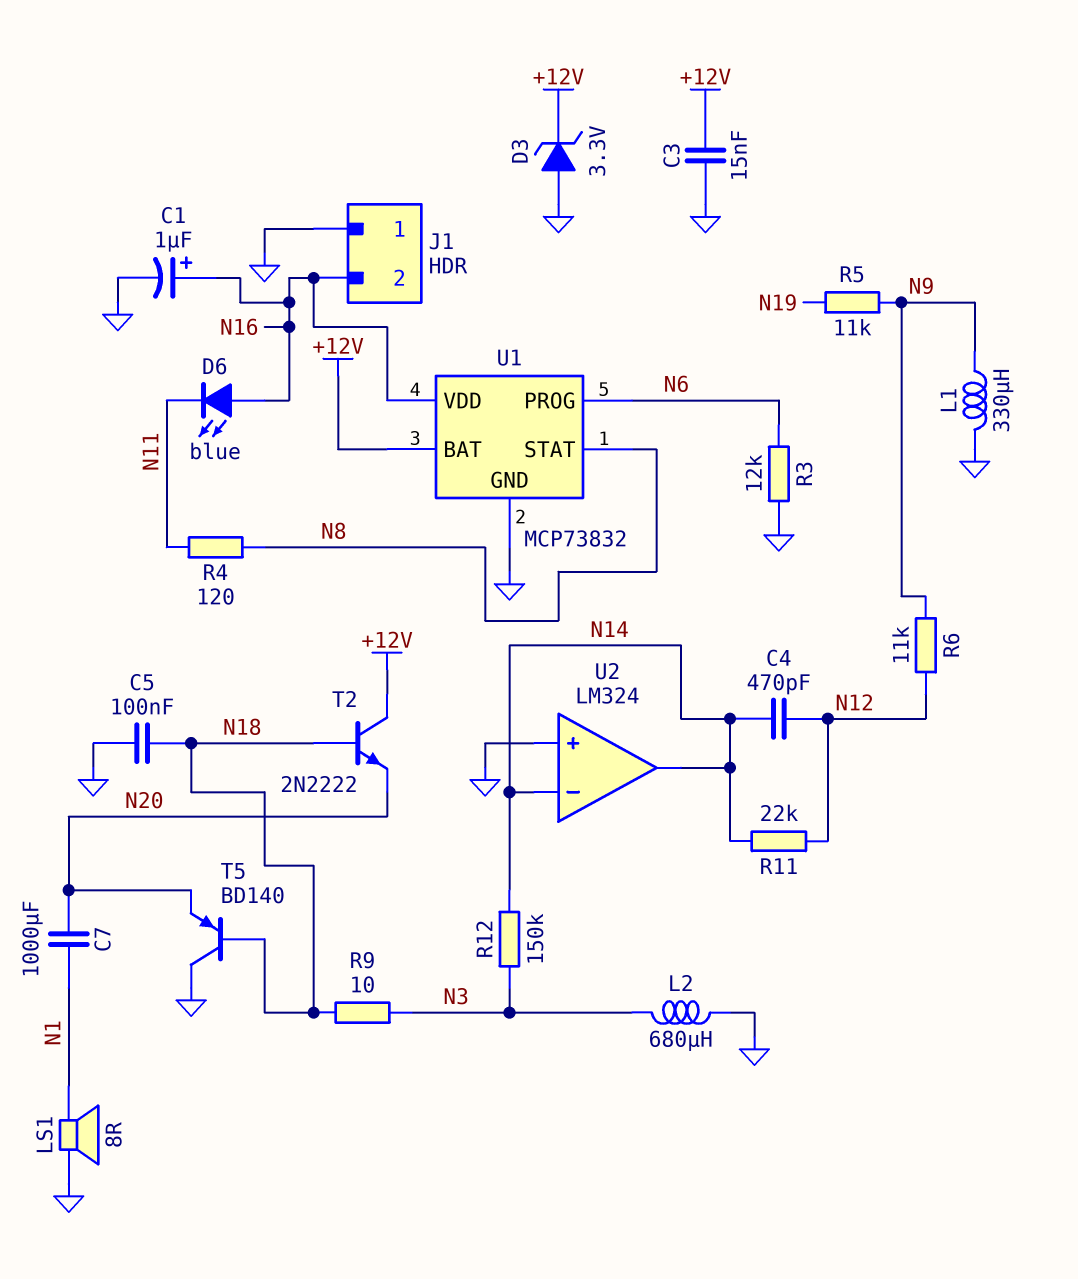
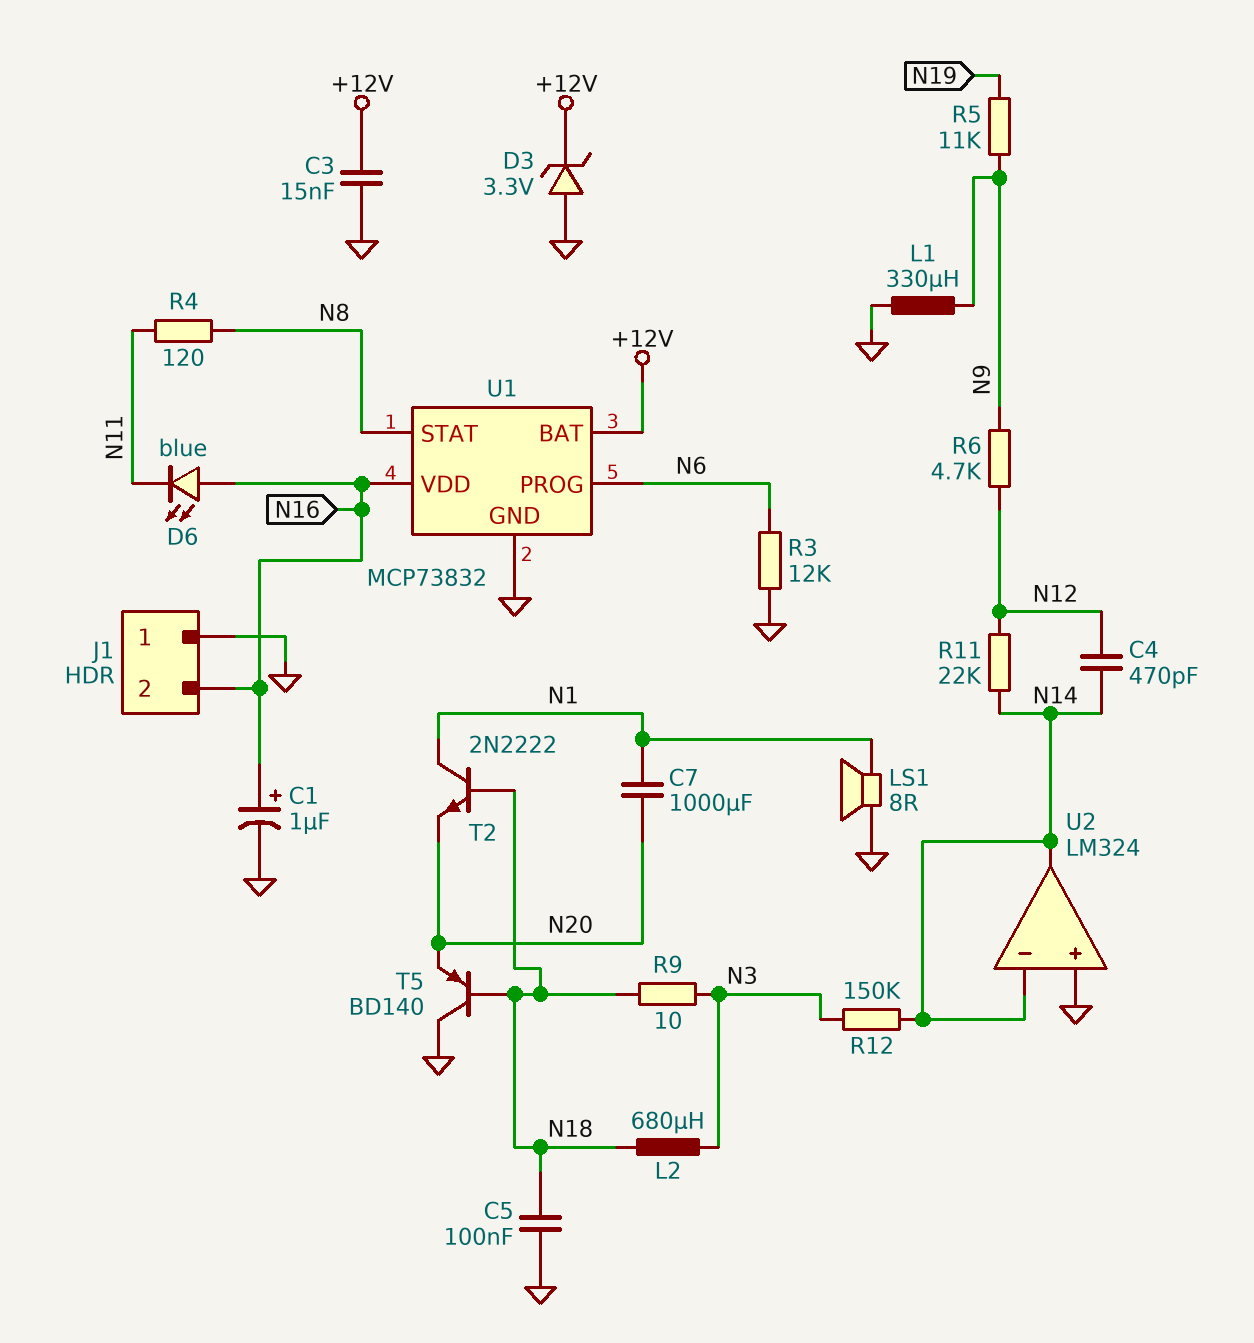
L2: 680uH (GND, N3) -> 680uH (N3, N18)
R6: 11k (N9, N12) -> 4.7k (N9, N12)
T2: NPN 2N2222 (B N18, C +12V, E N20) -> NPN 2N2222 (B N18, C N1, E N20)

